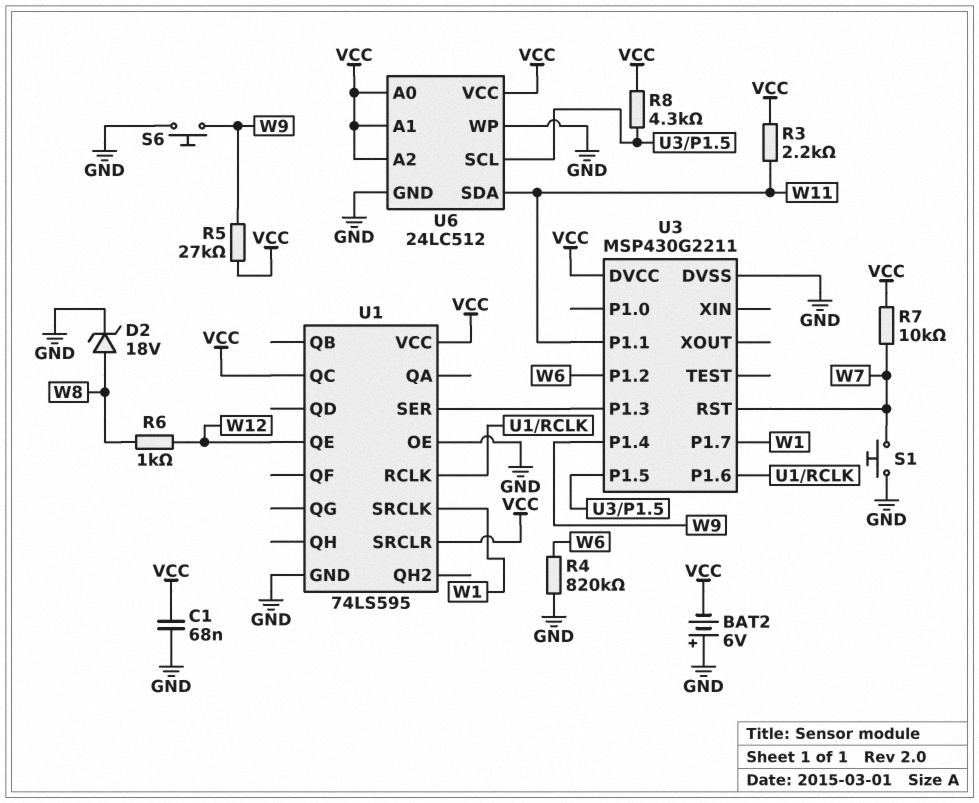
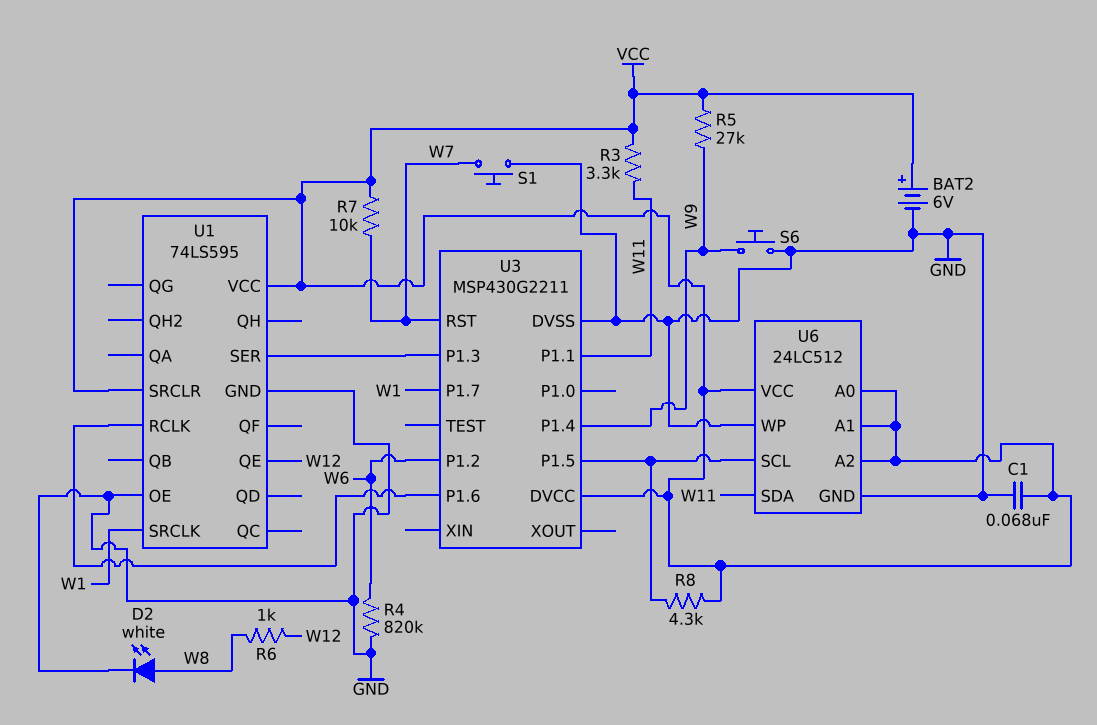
BAT2: 6V (plus GND, minus VCC) -> 6V (plus VCC, minus GND)
D2: zener 18V (A W8, K GND) -> LED white (A W8, K GND)
R3: 2.2k (VCC, W11) -> 3.3k (VCC, W11)
U1 pin QC: VCC -> none

